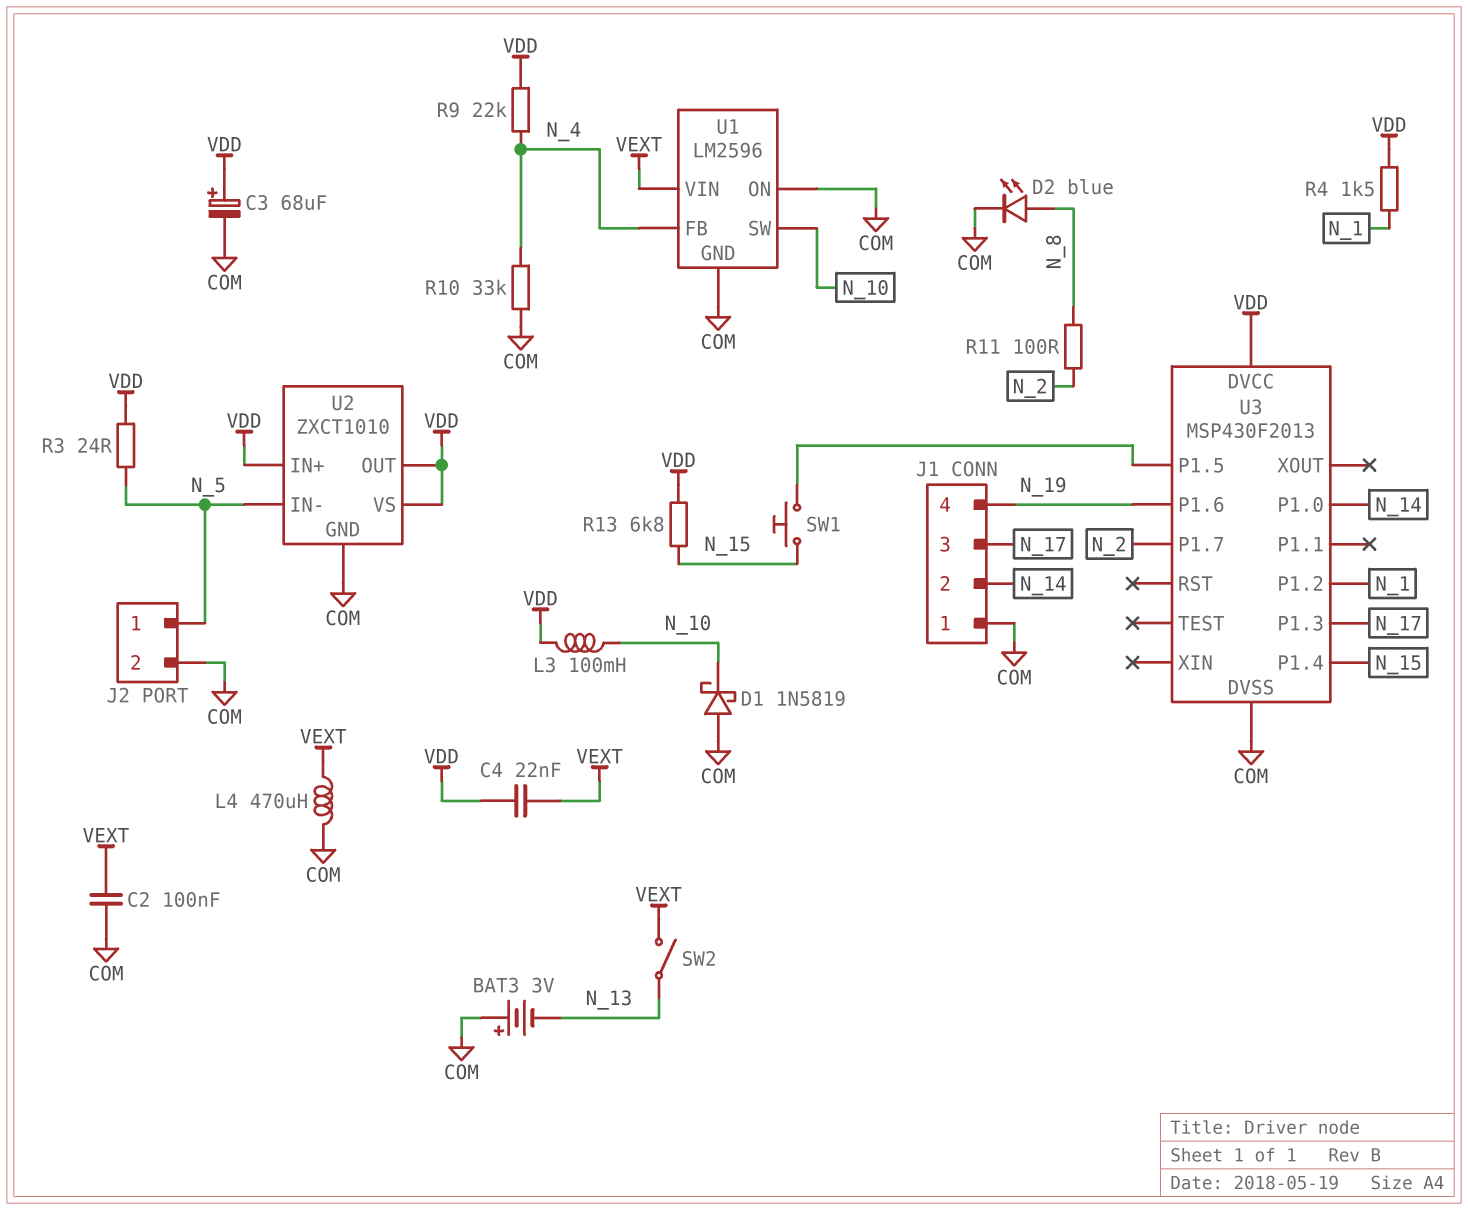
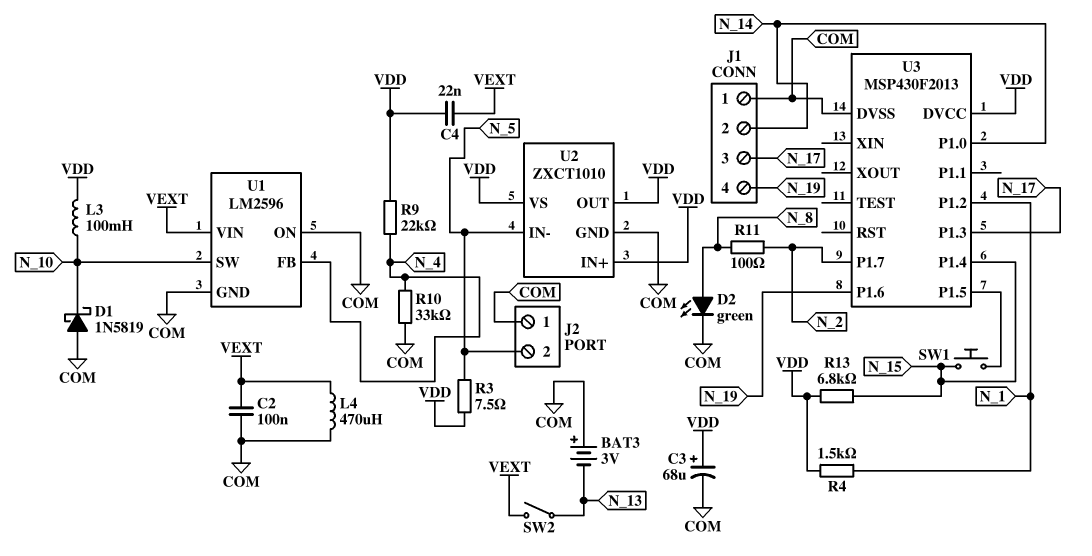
D2: LED blue (A N_8, K COM) -> LED green (A N_8, K COM)
J2 pin 1: N_5 -> COM
J2 pin 2: COM -> N_5
R3: 24 (N_5, VDD) -> 7.5 (N_5, VDD)

